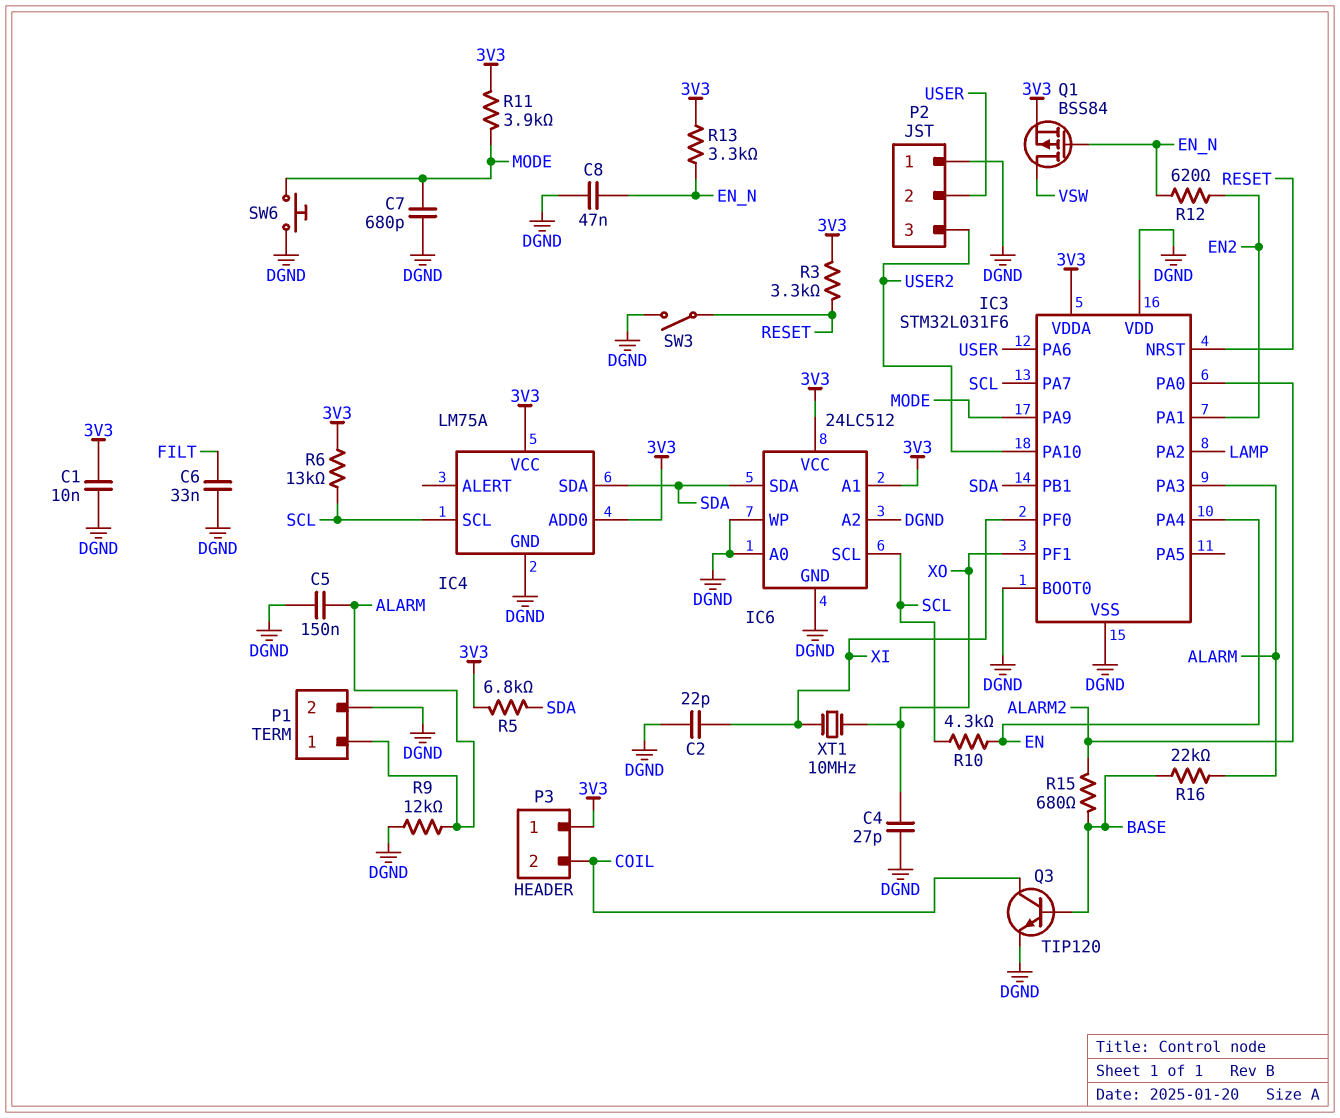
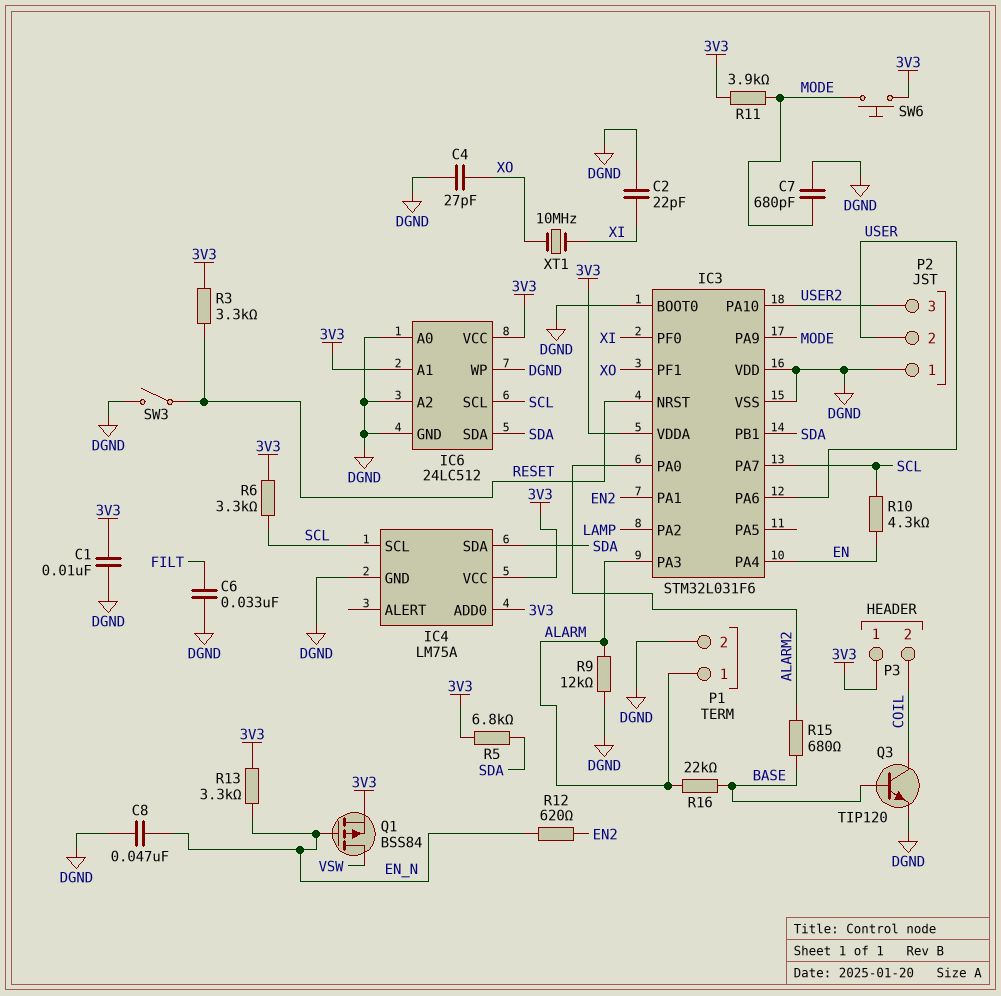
C5: 150nF (ALARM, DGND) -> none
R6: 13k (3V3, SCL) -> 3.3k (3V3, SCL)
SW6: button (DGND, MODE) -> button (3V3, MODE)

